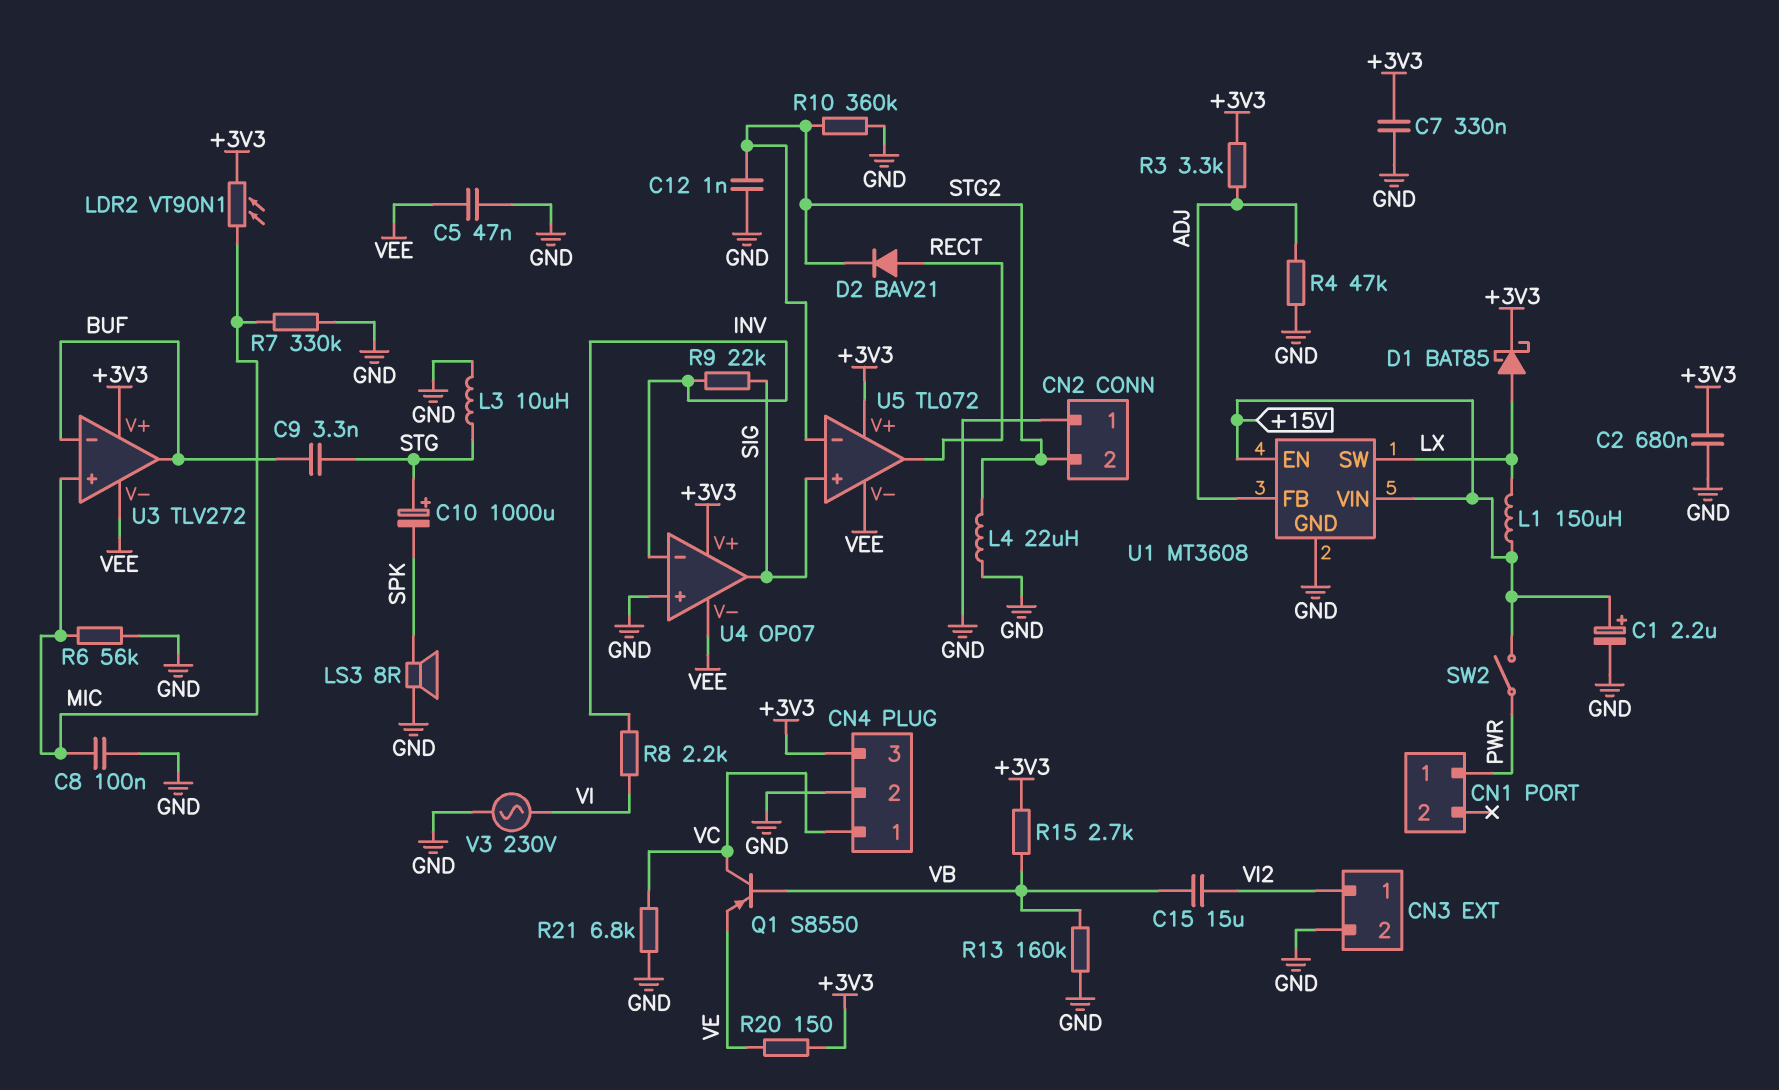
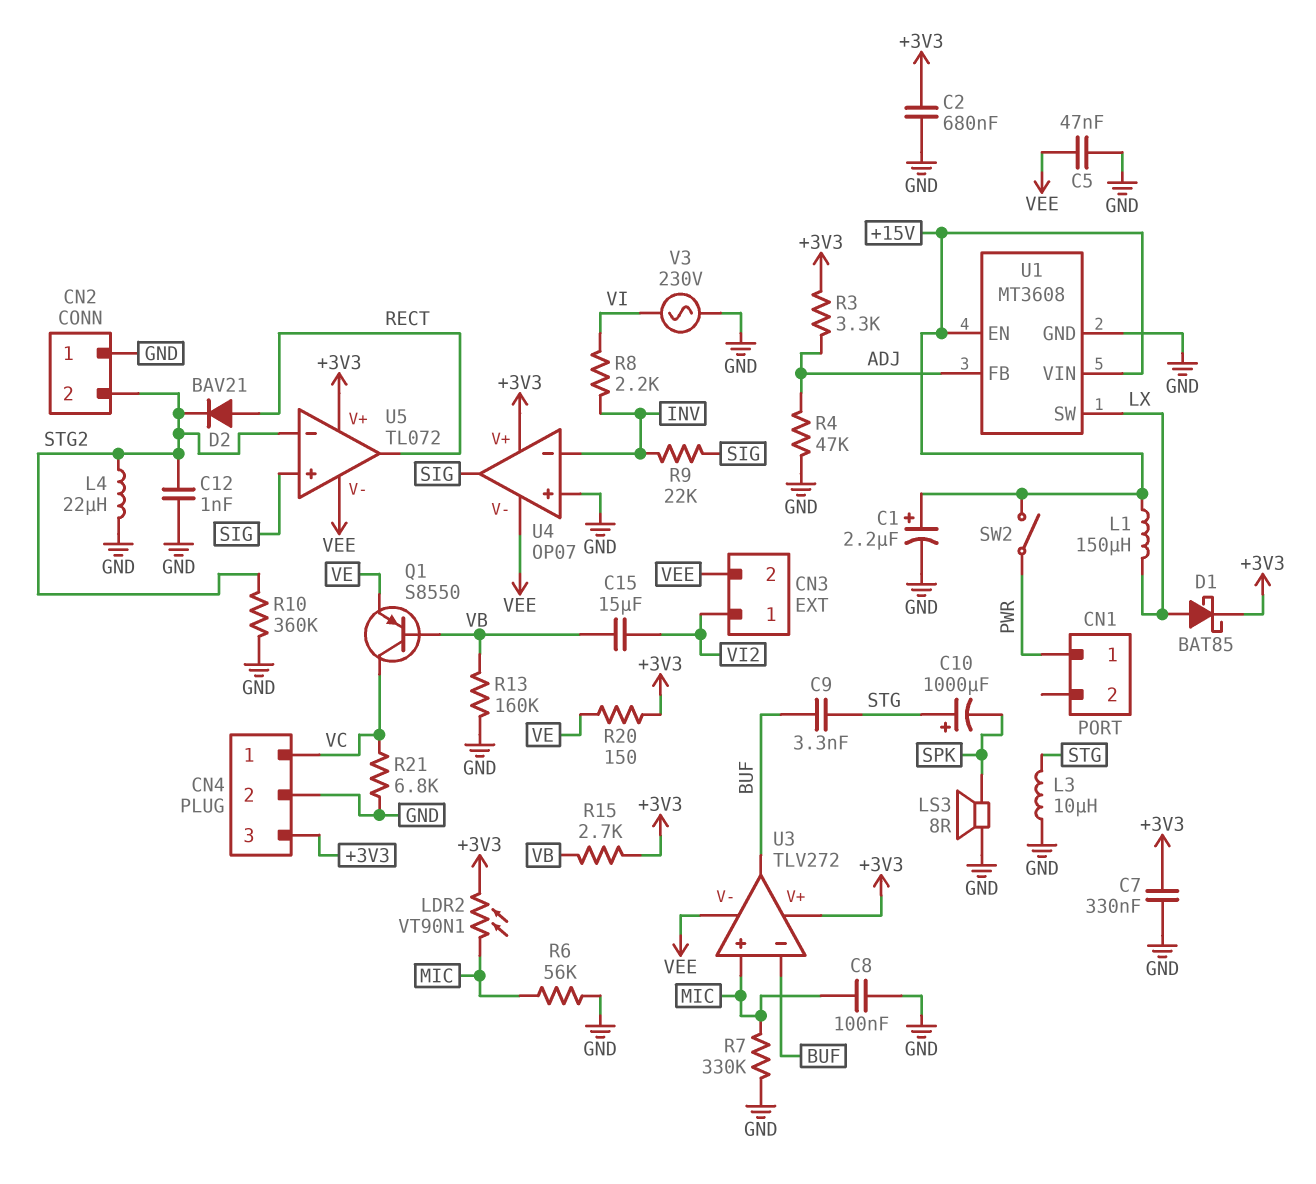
CN3 pin 2: GND -> VEE

